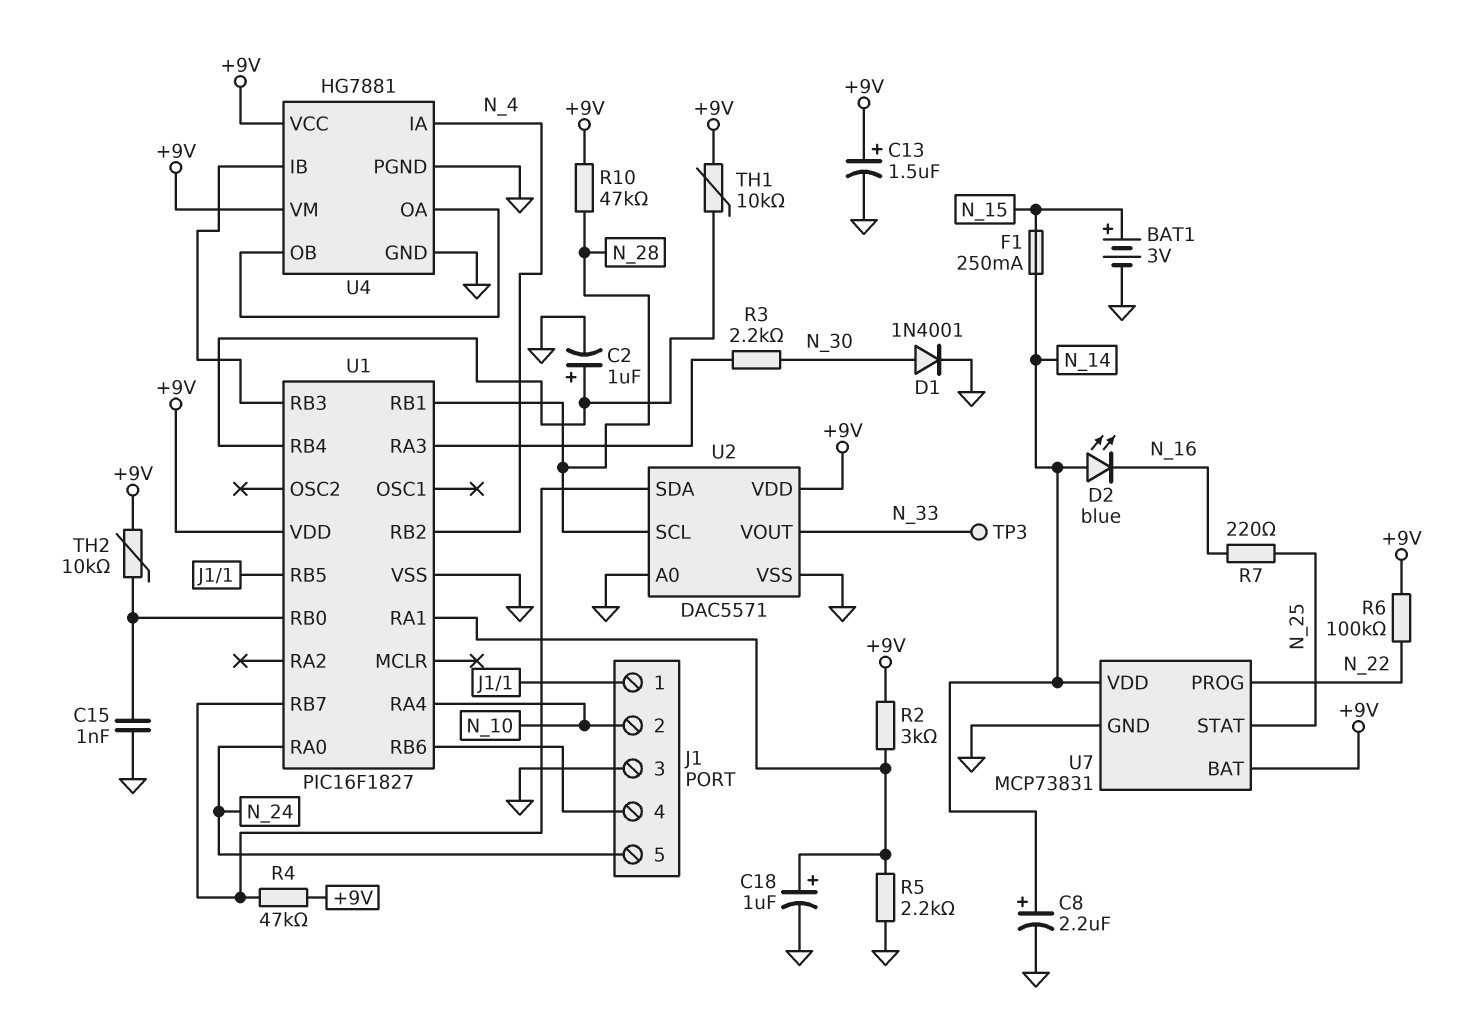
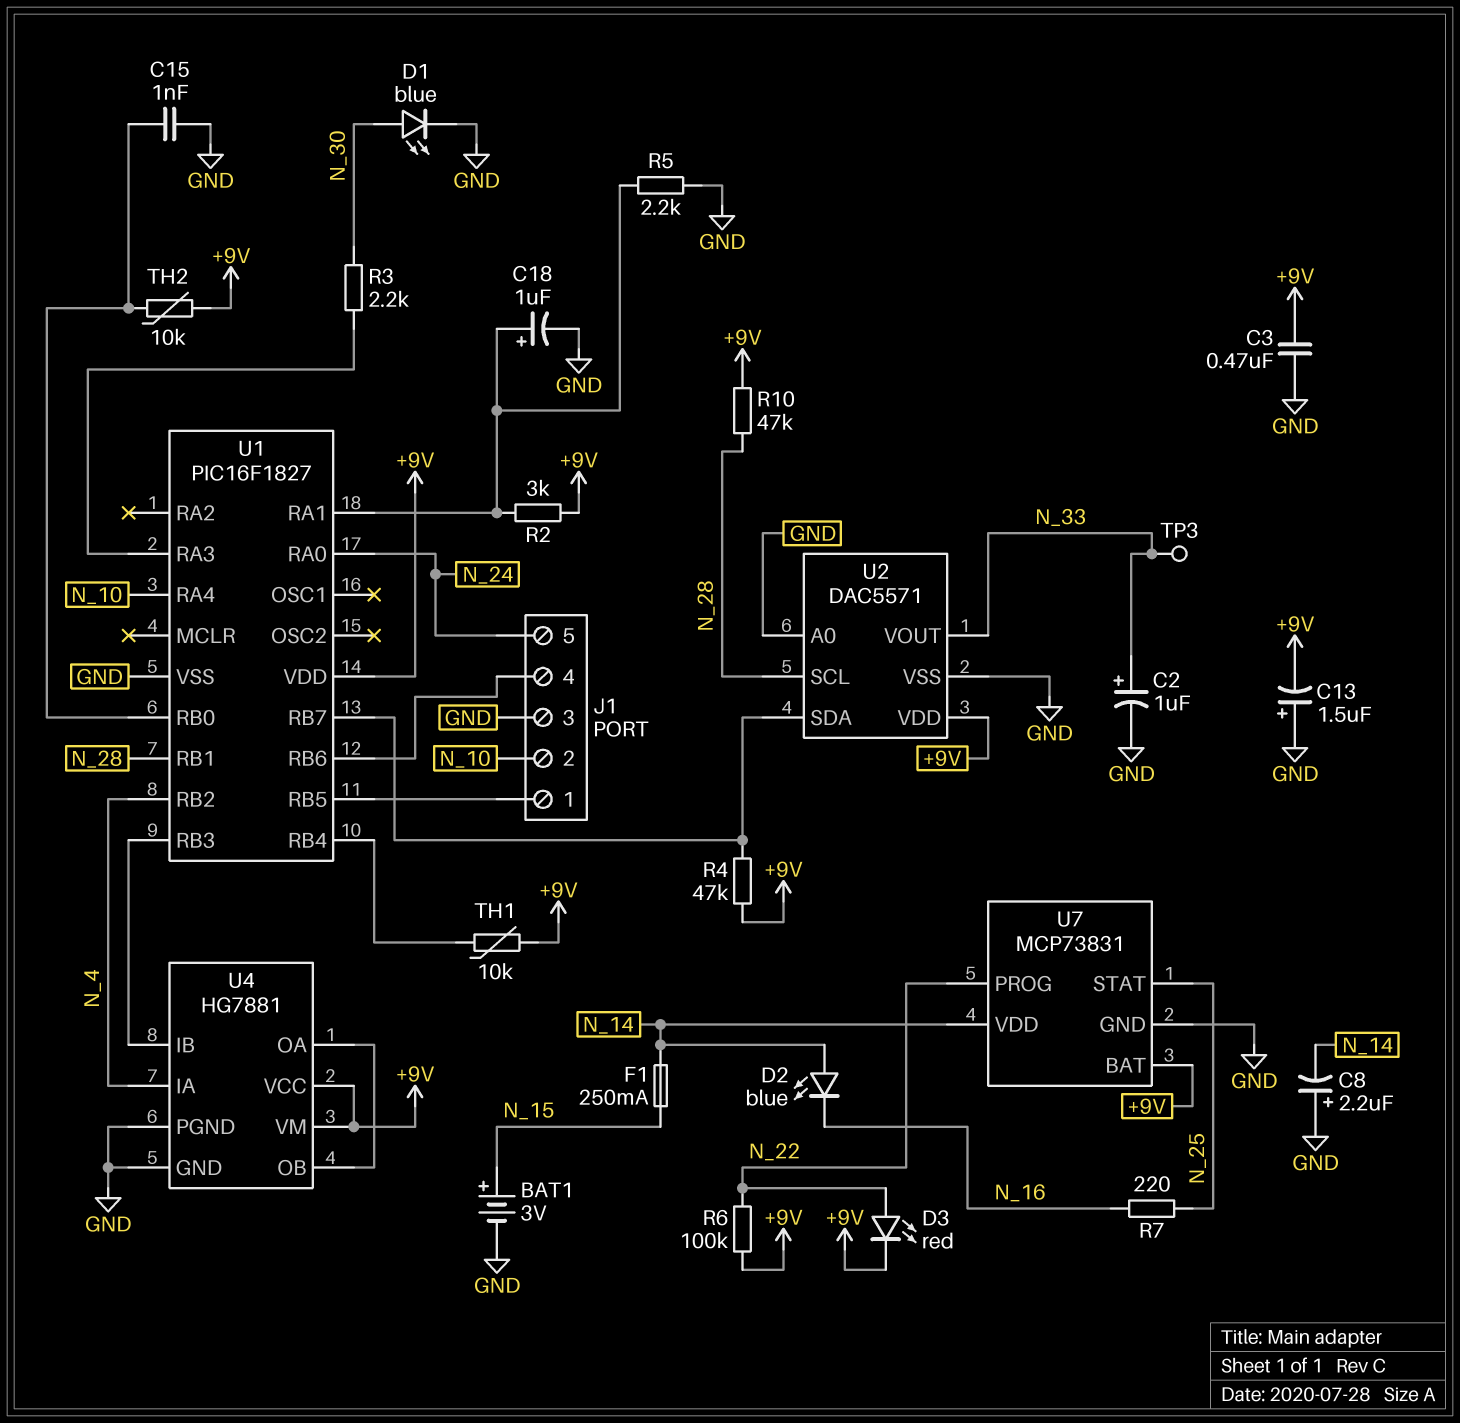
C2: 1uF (plus U1/RB4, minus GND) -> 1uF (plus N_33, minus GND)
C3: none -> 470nF (+9V, GND)
C8: 2.2uF (plus N_14, minus GND) -> 2.2uF (plus GND, minus N_14)
C13: 1.5uF (plus +9V, minus GND) -> 1.5uF (plus GND, minus +9V)
D1: diode 1N4001 (A N_30, K GND) -> LED blue (A N_30, K GND)
D3: none -> LED red (A N_22, K +9V)

